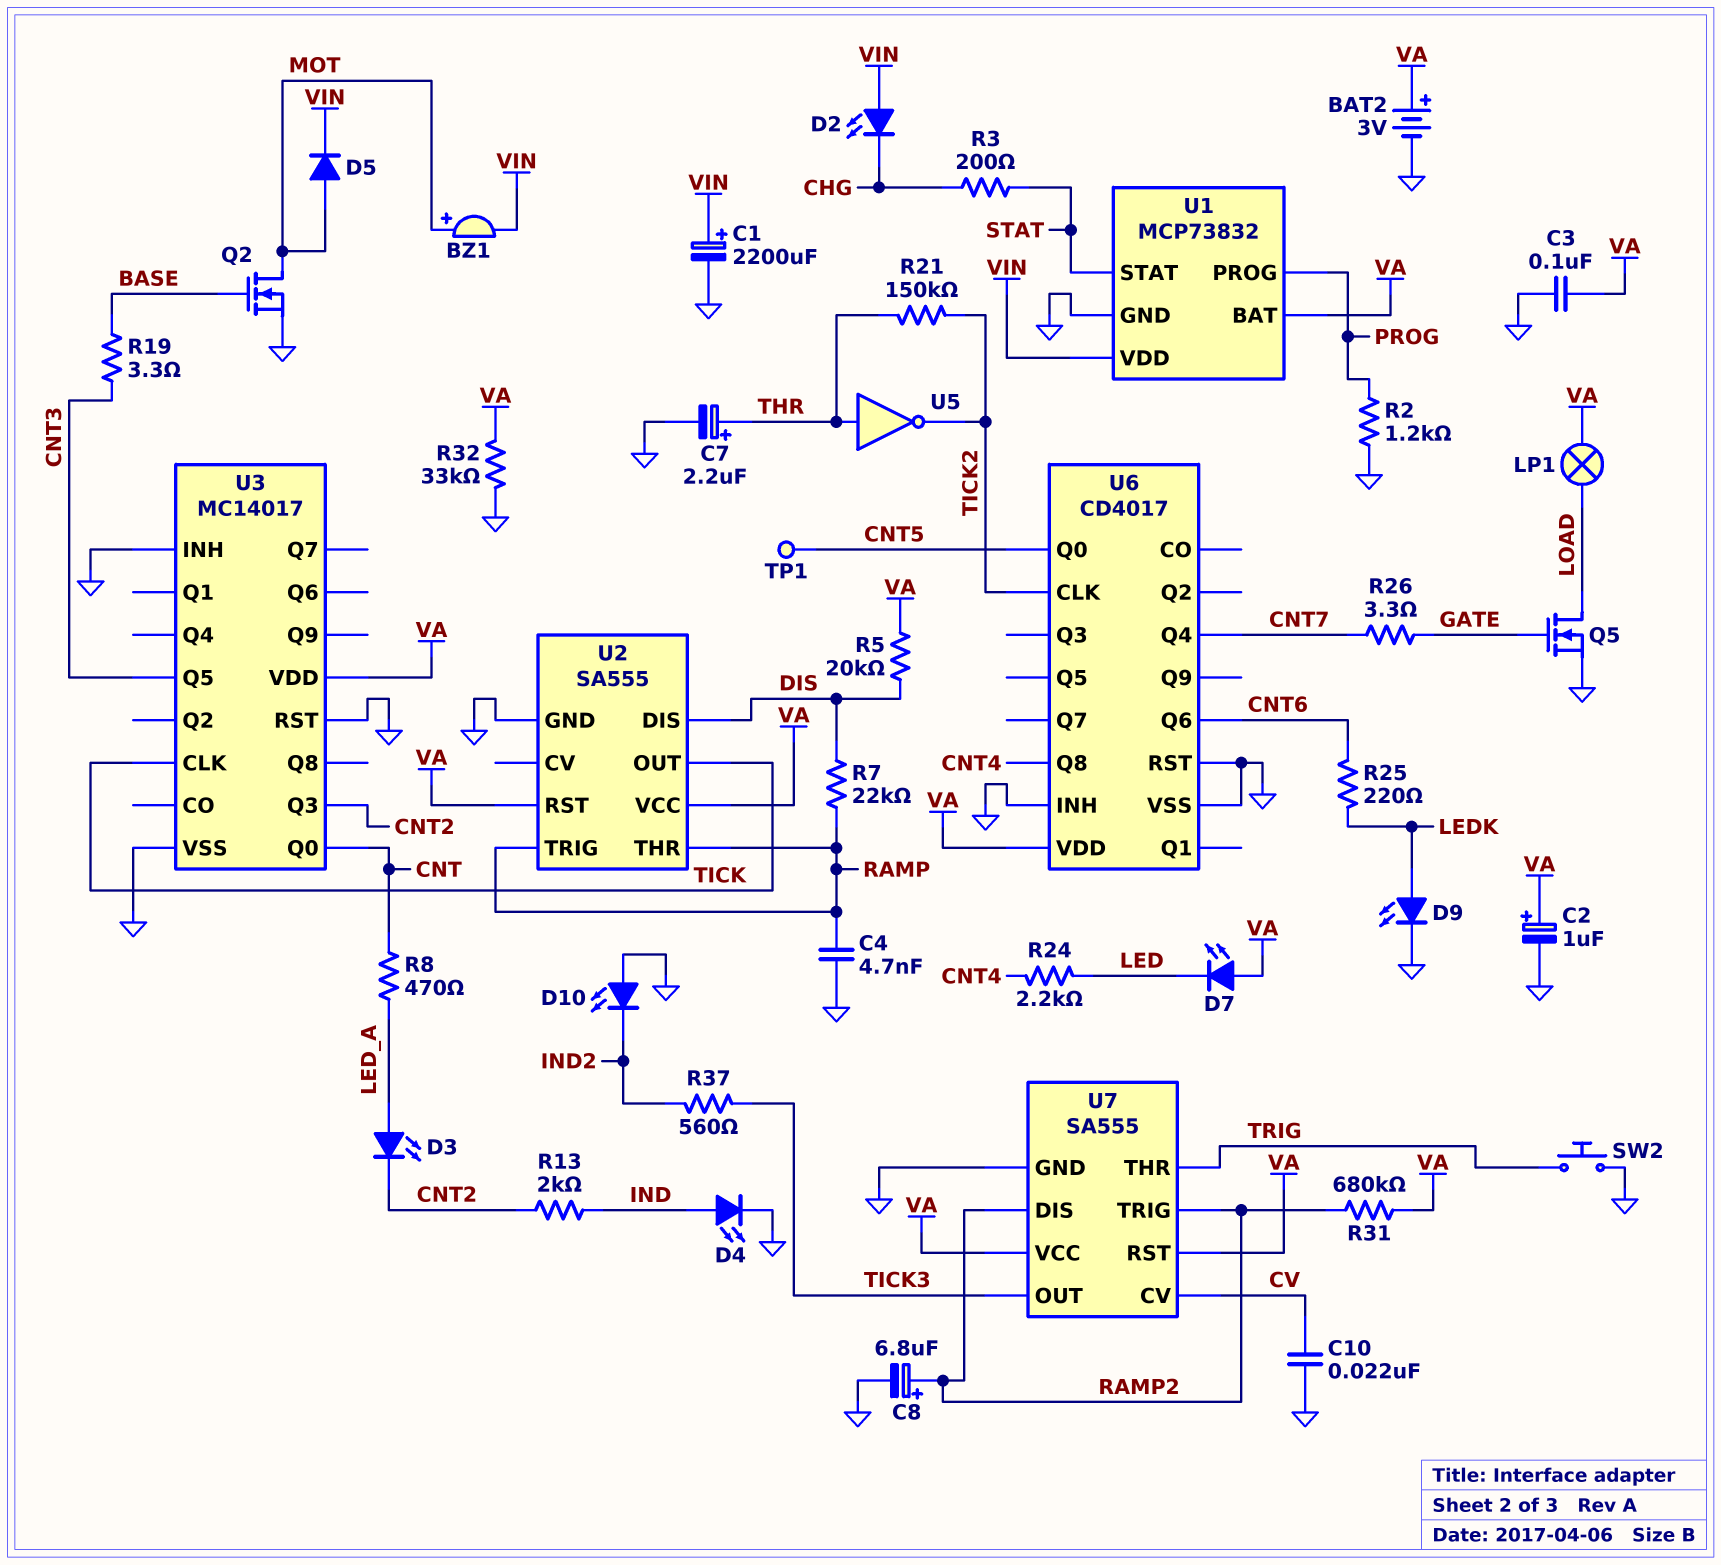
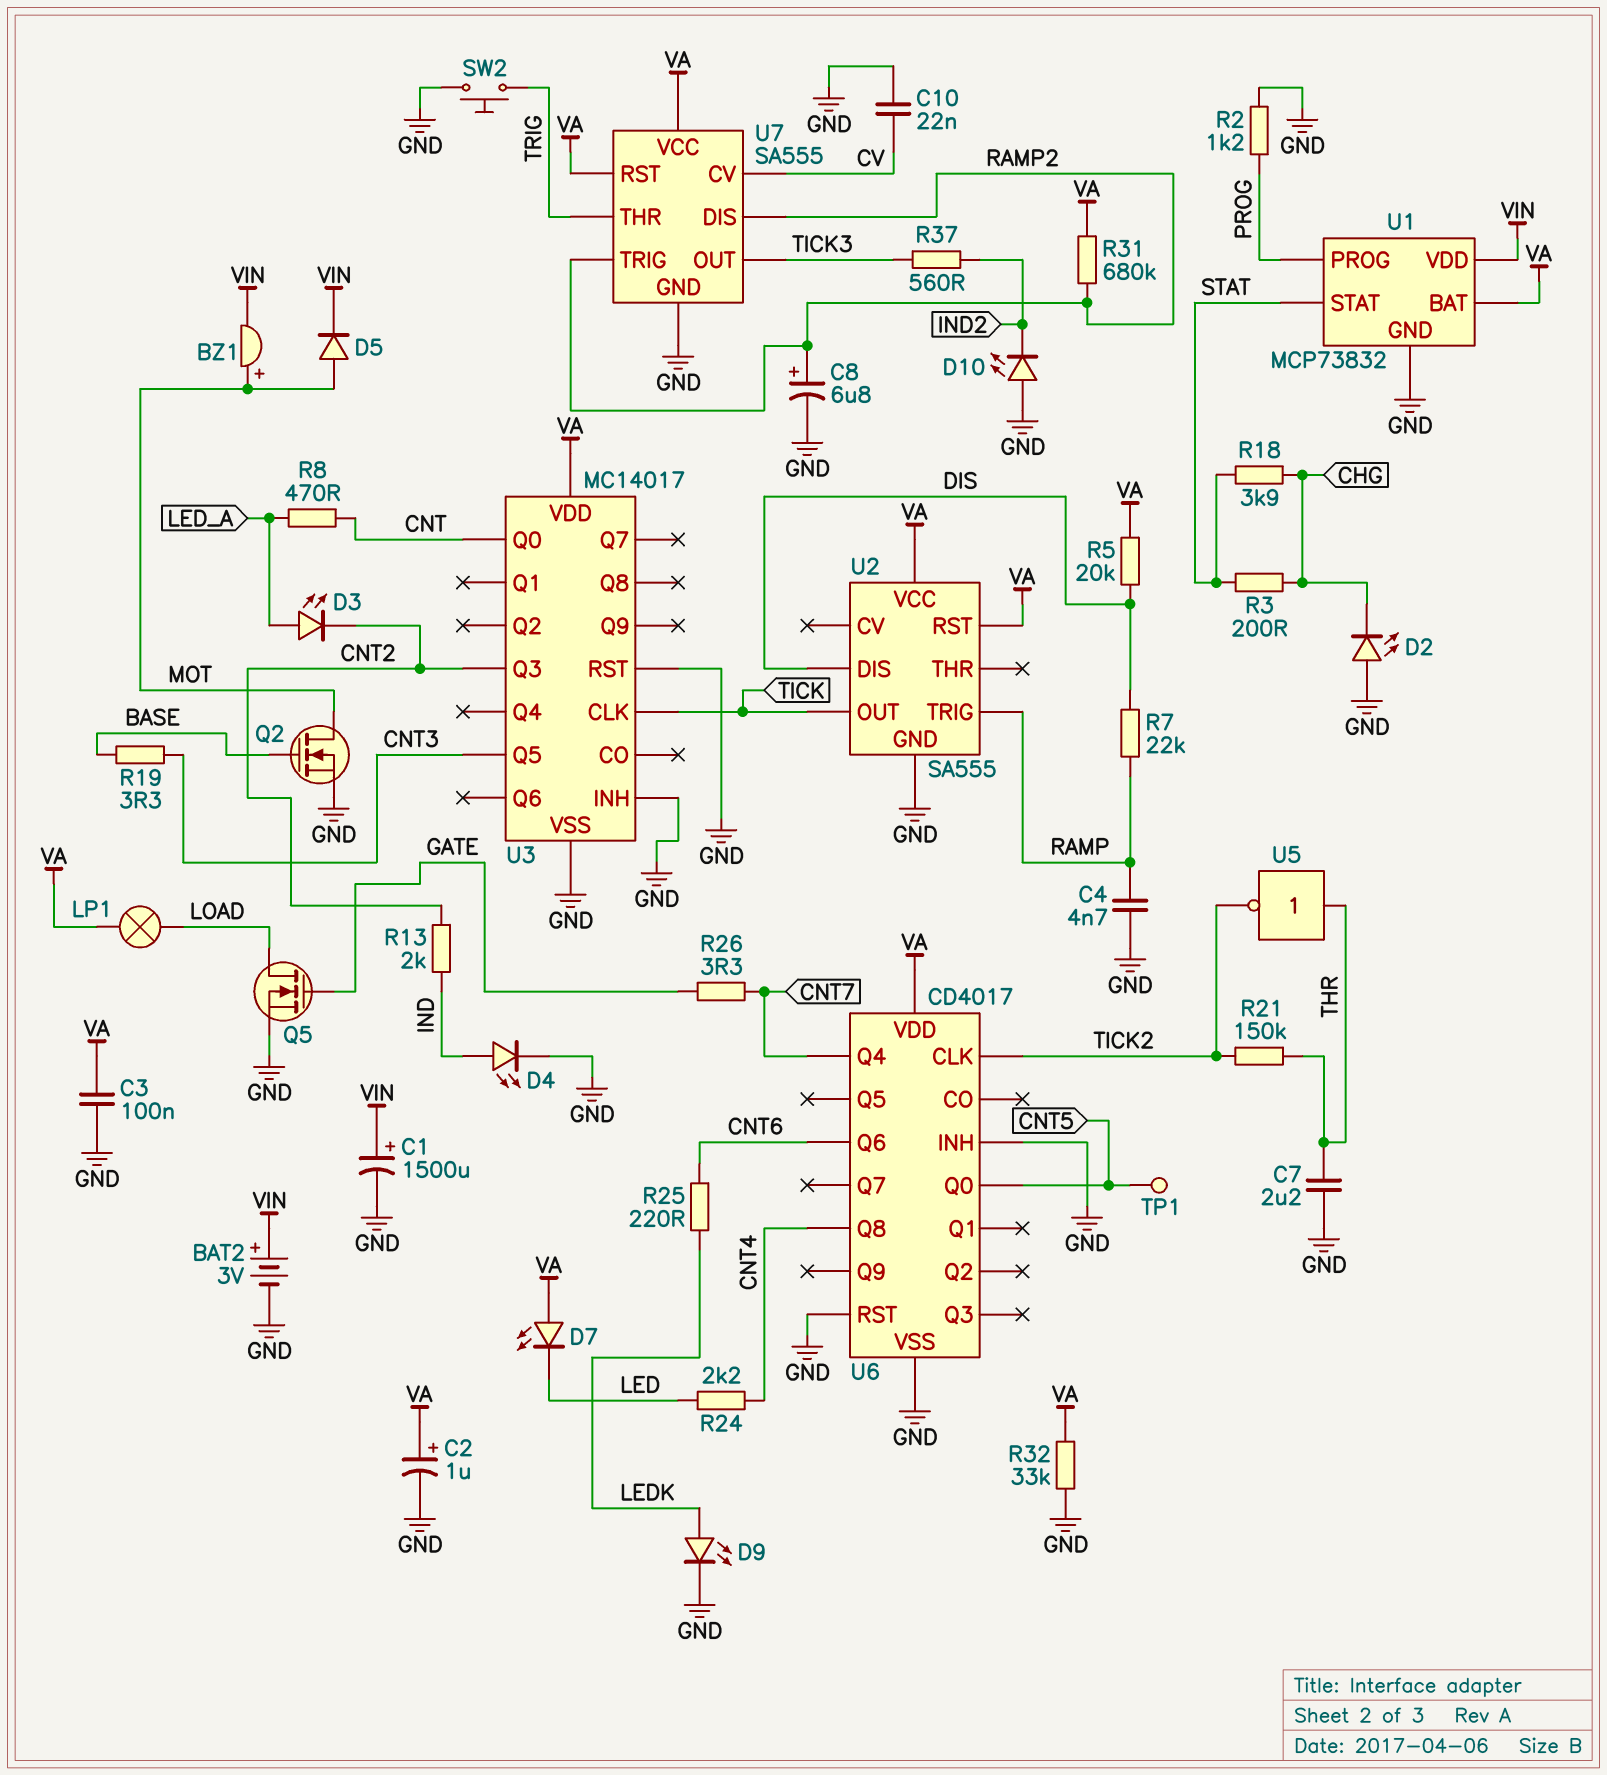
BAT2: 3V (plus VA, minus GND) -> 3V (plus VIN, minus GND)
C1: 2200uF (plus VIN, minus GND) -> 1500uF (plus VIN, minus GND)
C7: 2.2uF (plus THR, minus GND) -> 2.2uF (GND, THR)
D2: LED (A VIN, K CHG) -> LED (A GND, K CHG)
R18: none -> 3.9k (CHG, STAT)
U2 pin THR: RAMP -> none

